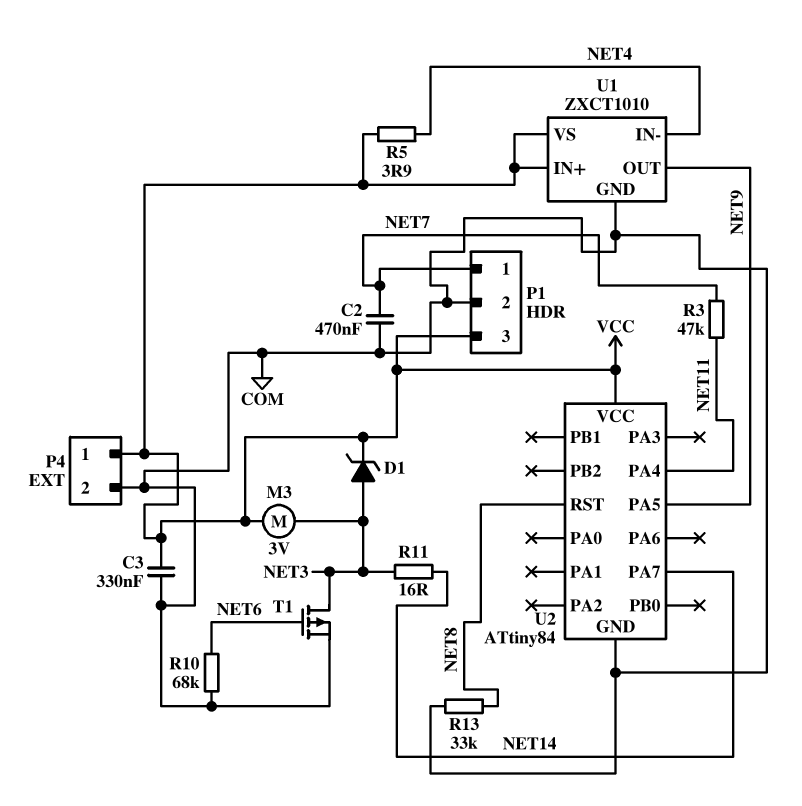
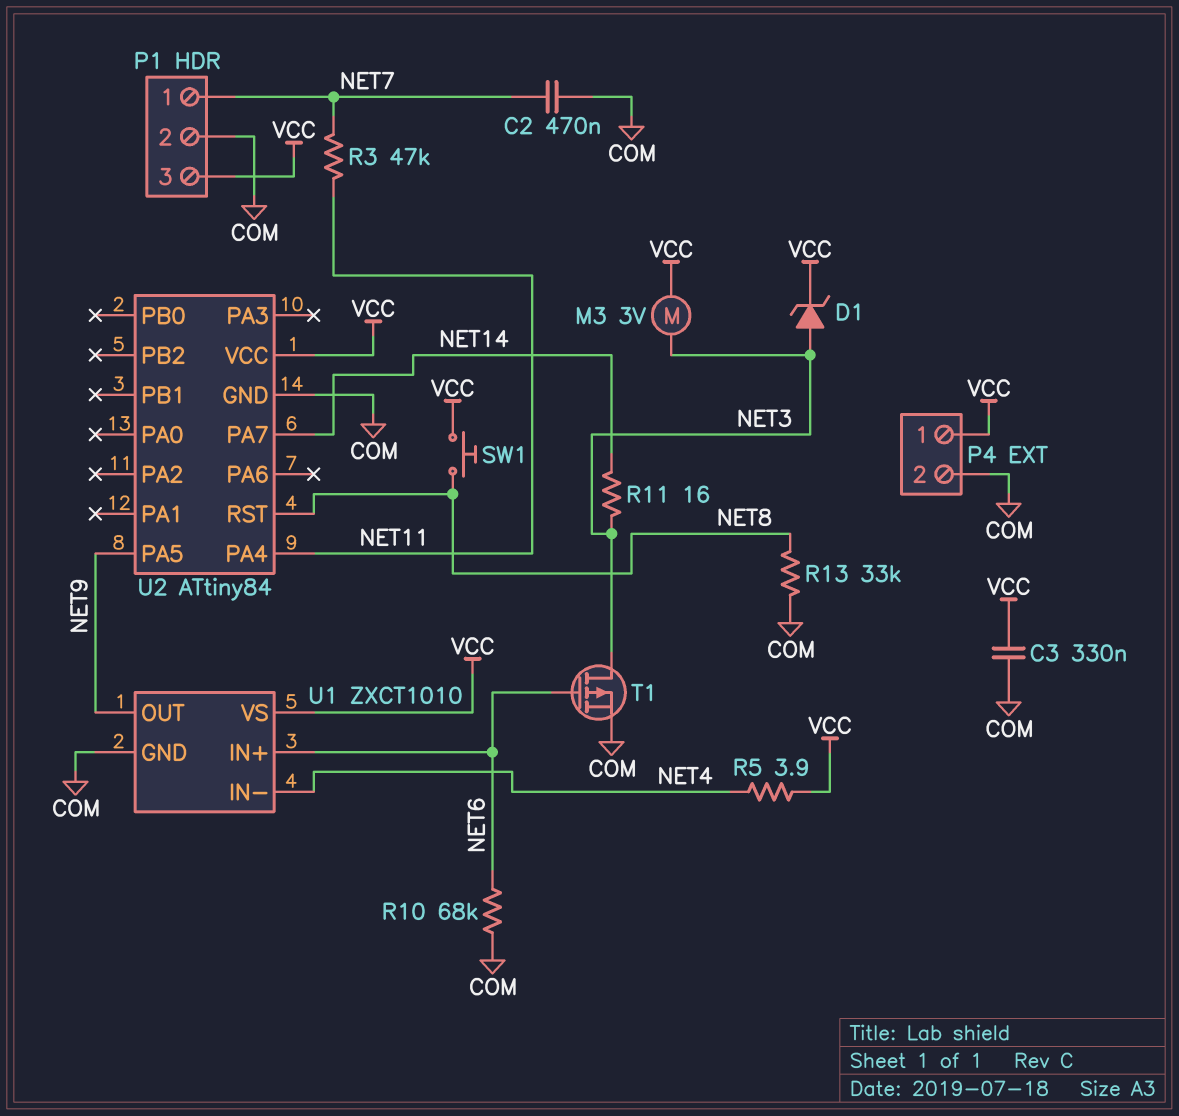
SW1: none -> button (NET8, VCC)
U1 pin IN+: VCC -> NET6

